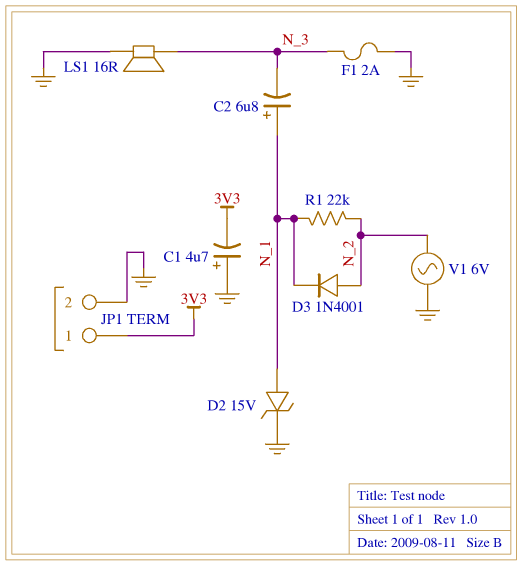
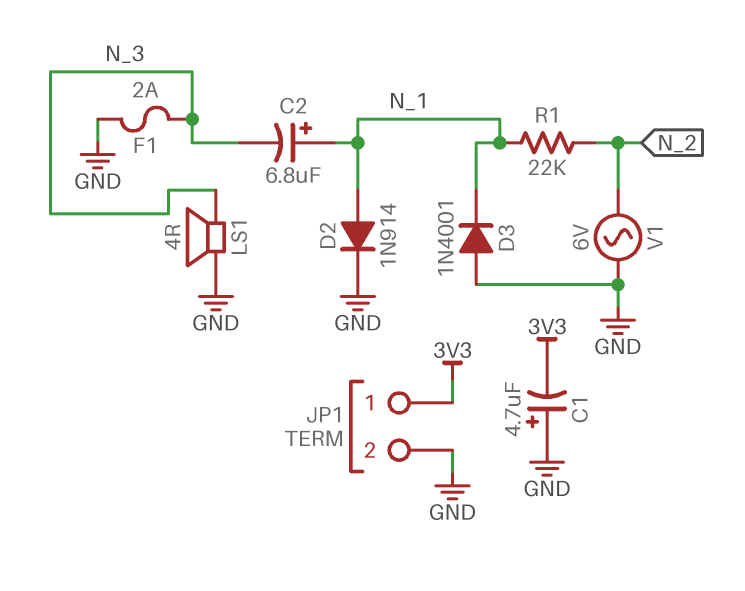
D2: zener 15V (A N_1, K GND) -> diode 1N914 (A N_1, K GND)
D3: diode 1N4001 (A N_2, K N_1) -> diode 1N4001 (A GND, K N_1)
LS1: speaker 16R (GND, N_3) -> speaker 4R (GND, N_3)

